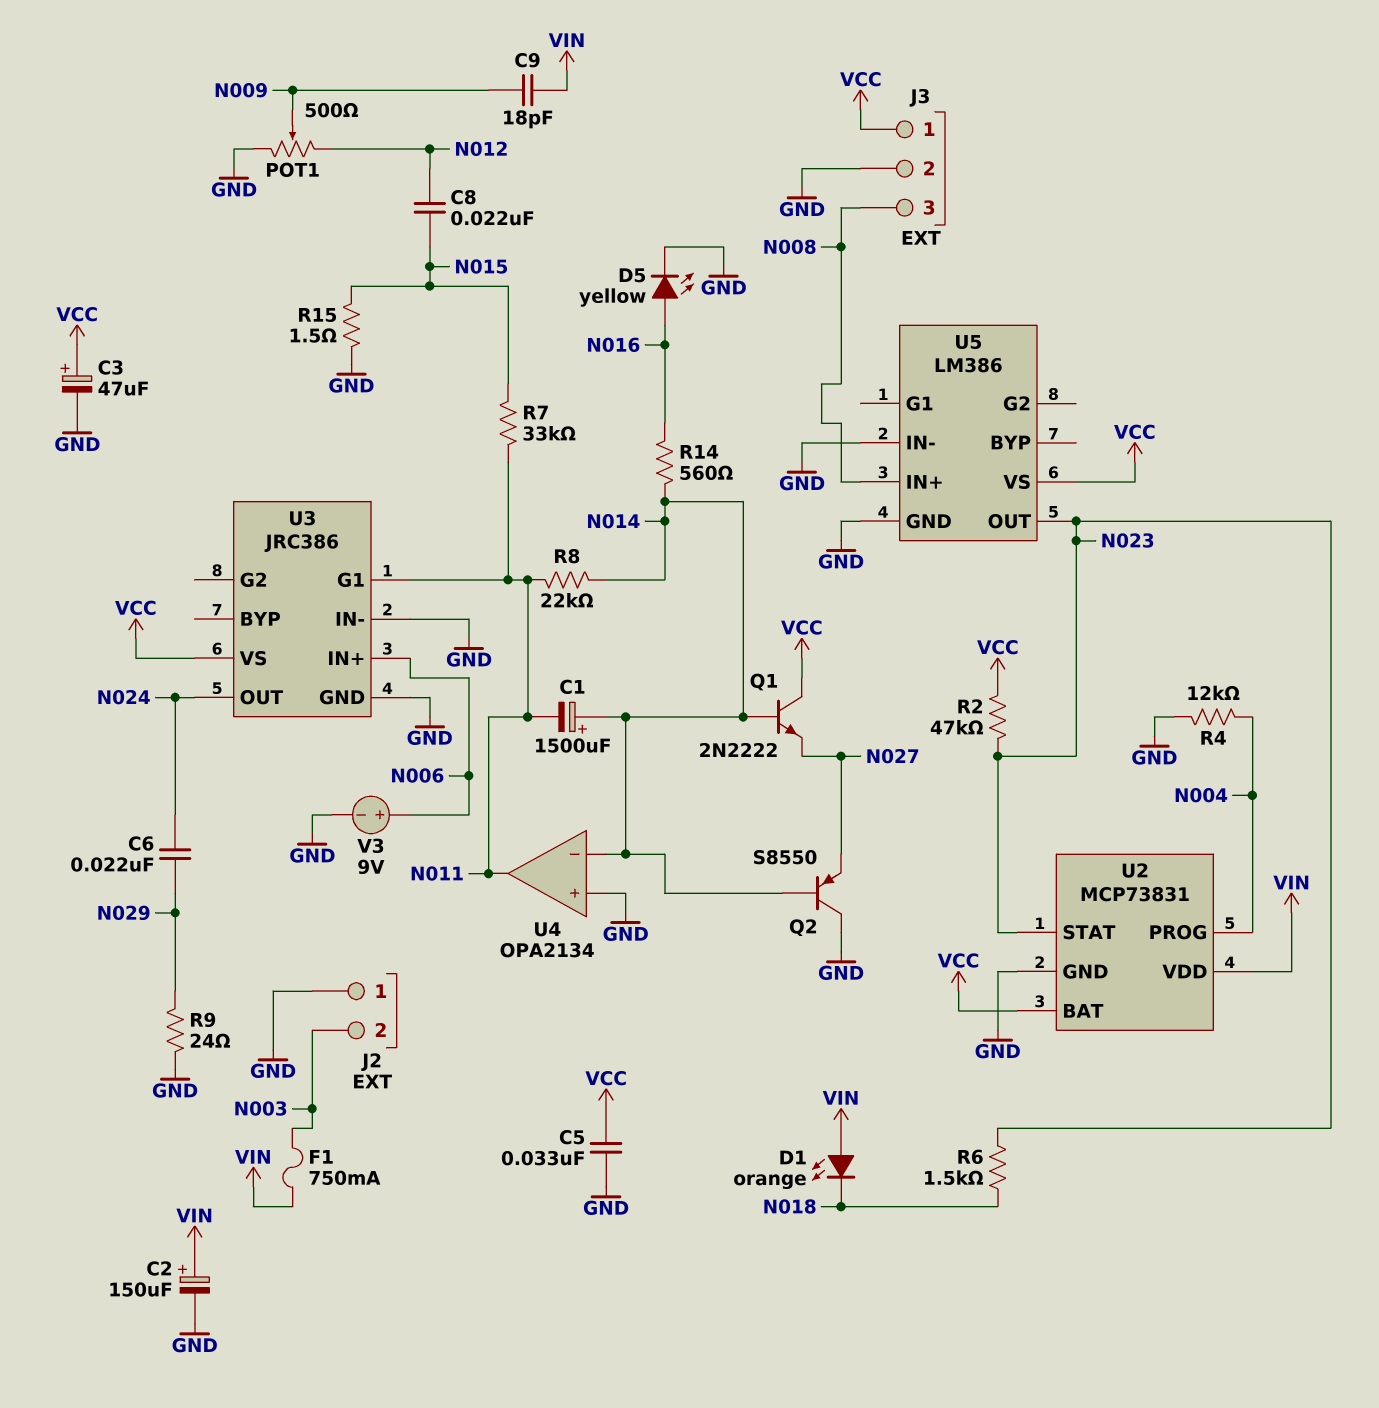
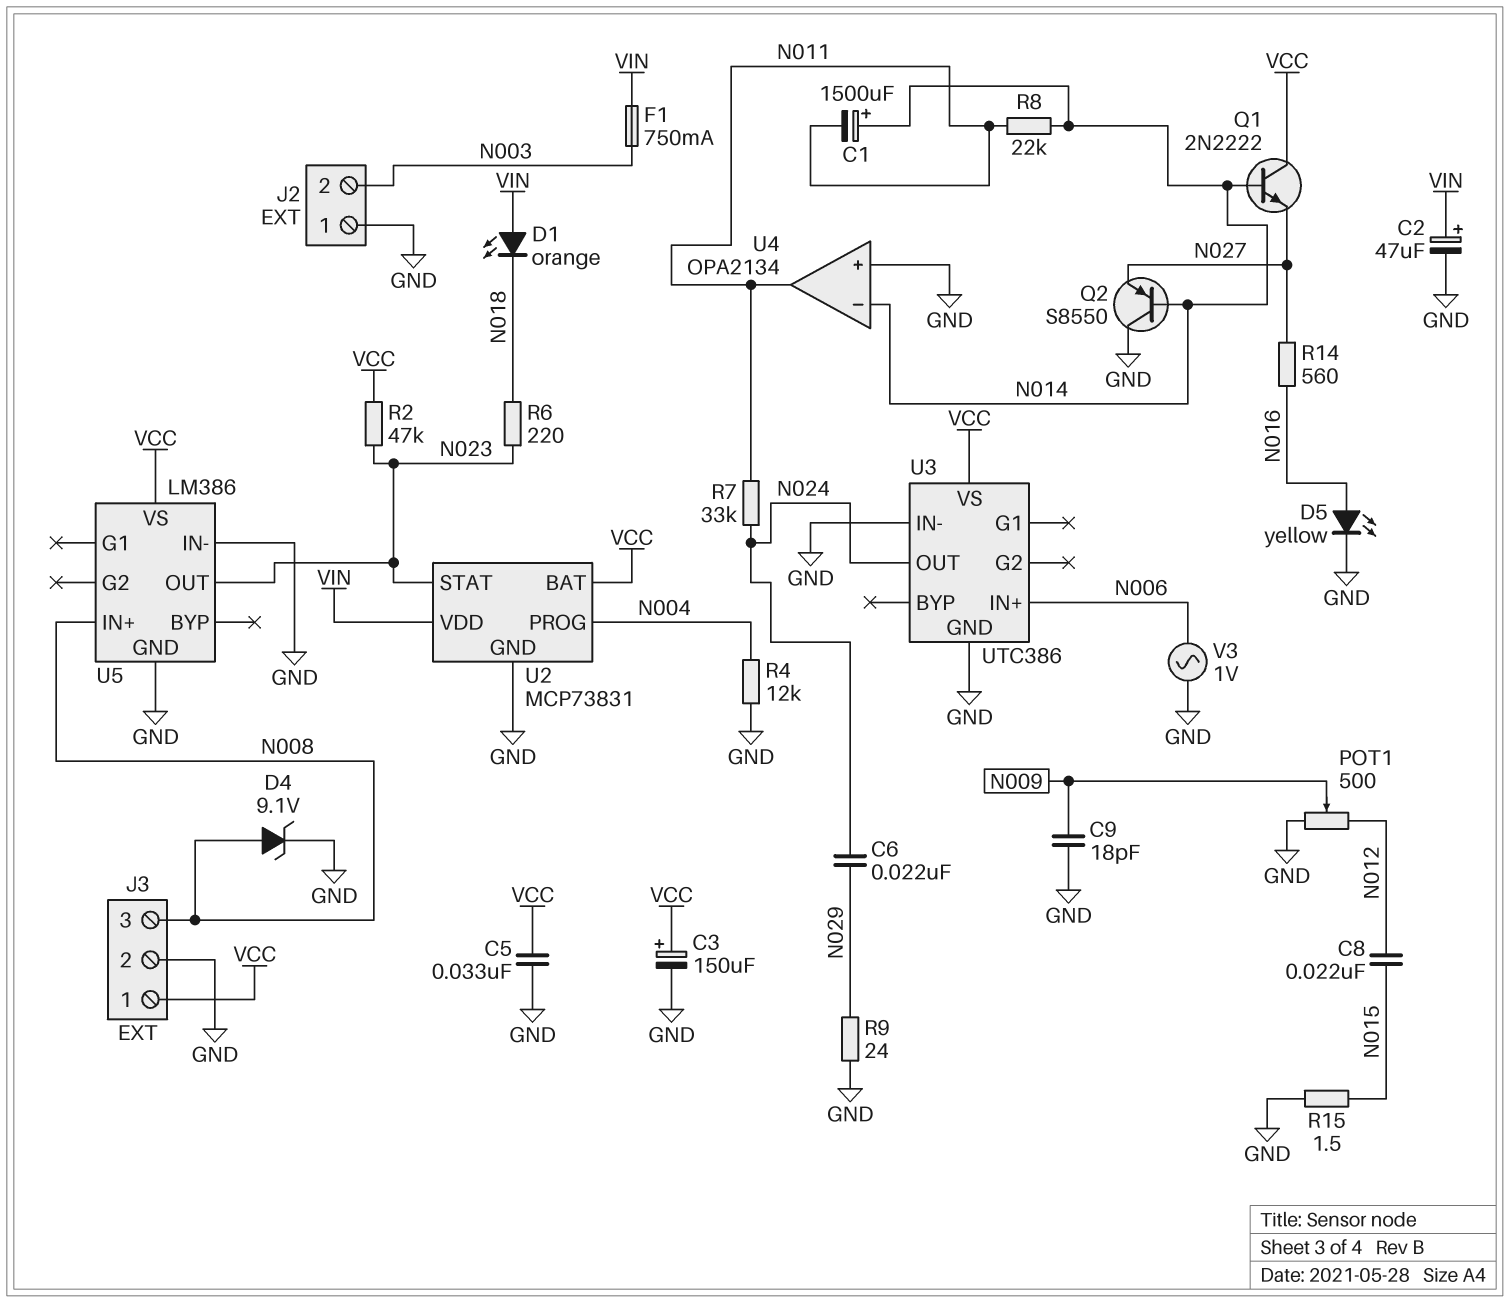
C2: 150uF (plus VIN, minus GND) -> 47uF (plus VIN, minus GND)
C3: 47uF (plus VCC, minus GND) -> 150uF (plus VCC, minus GND)
C9: 18pF (N009, VIN) -> 18pF (GND, N009)
D4: none -> zener 9.1V (A N008, K GND)
R6: 1.5k (N018, N023) -> 220 (N018, N023)
R7: 33k (N011, N015) -> 33k (N011, N024)
R14: 560 (N014, N016) -> 560 (N016, N027)
U3: JRC386 -> UTC386
U3 pin G1: N011 -> none
V3: 9V (plus N006, minus GND) -> AC 1V (GND, N006)

